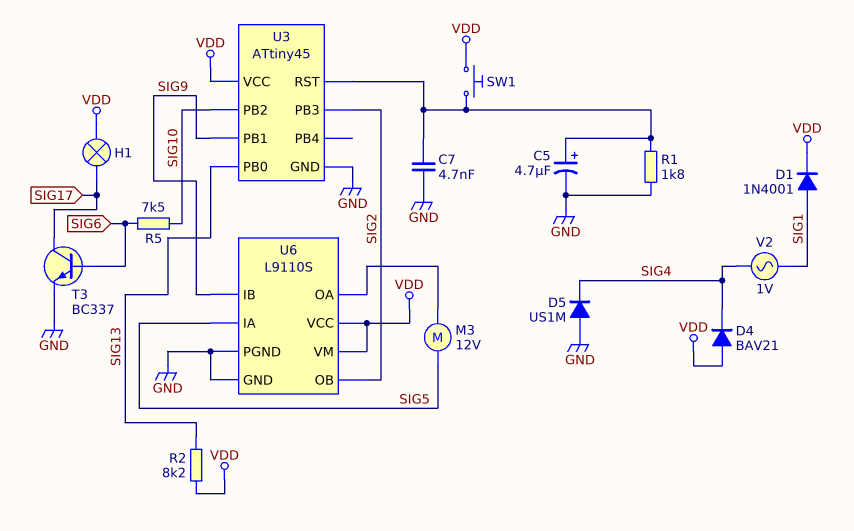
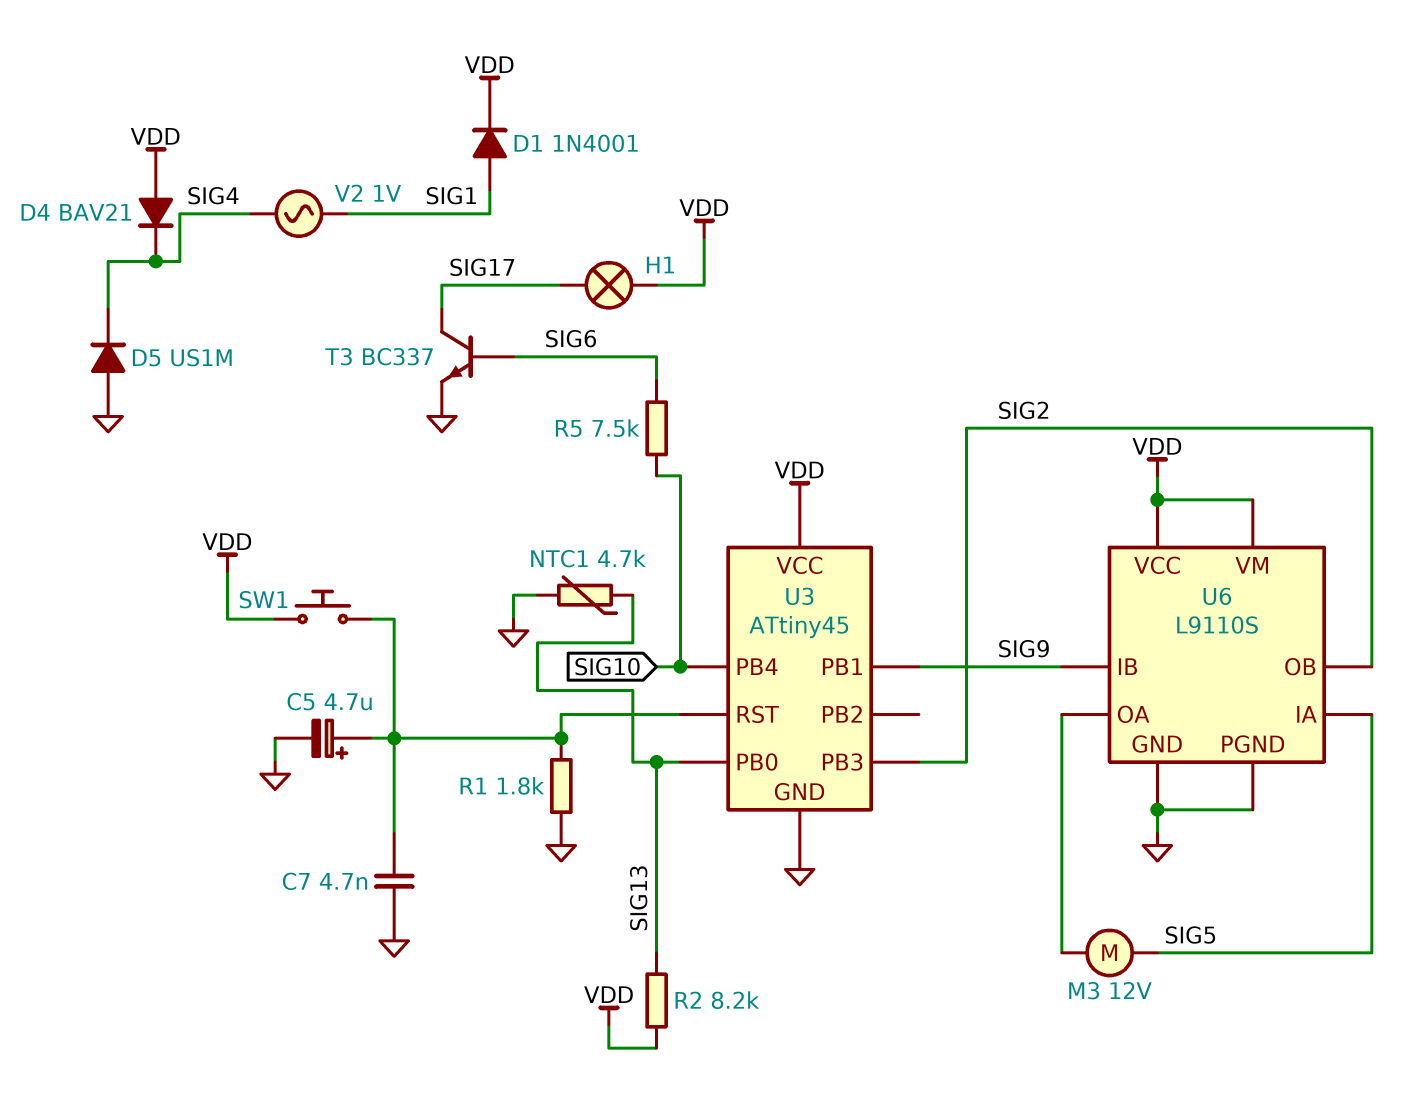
NTC1: none -> 4.7k (GND, SIG13)
U3 pin PB2: SIG10 -> none
U3 pin PB4: none -> SIG10

